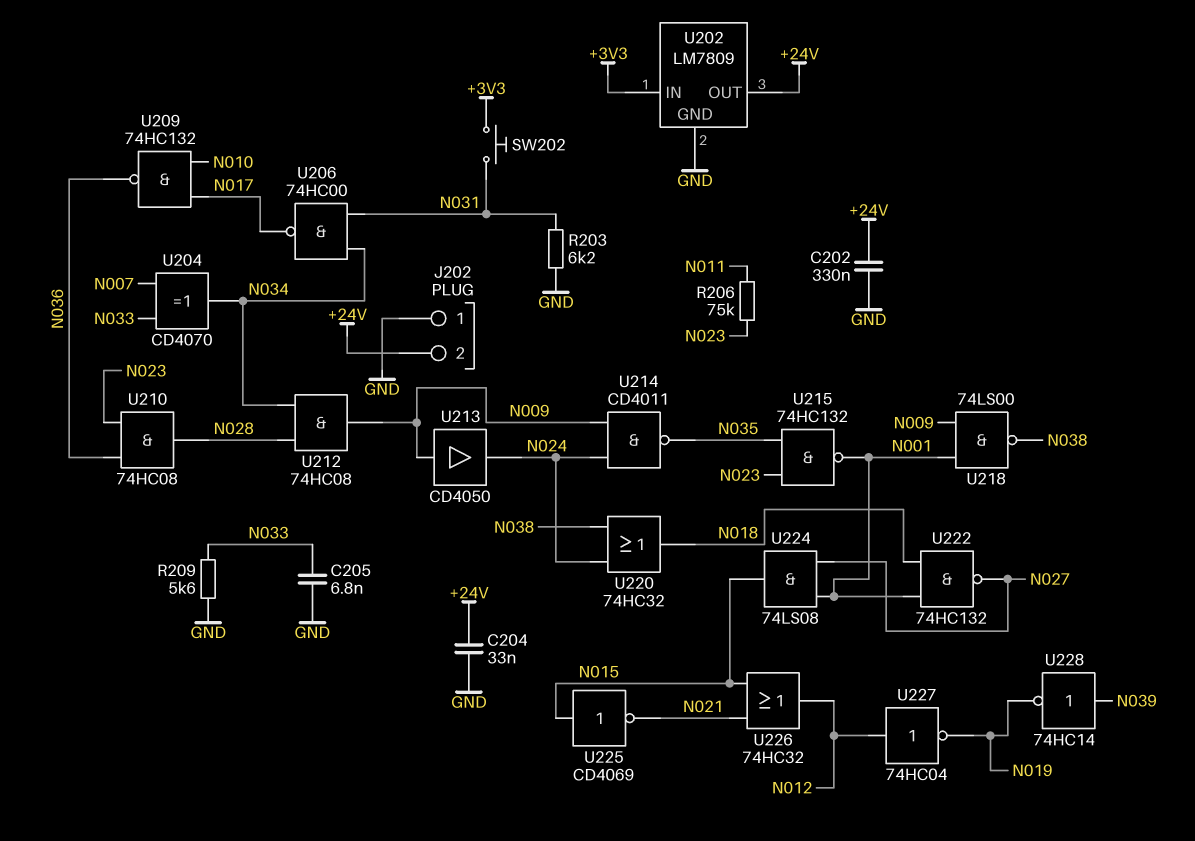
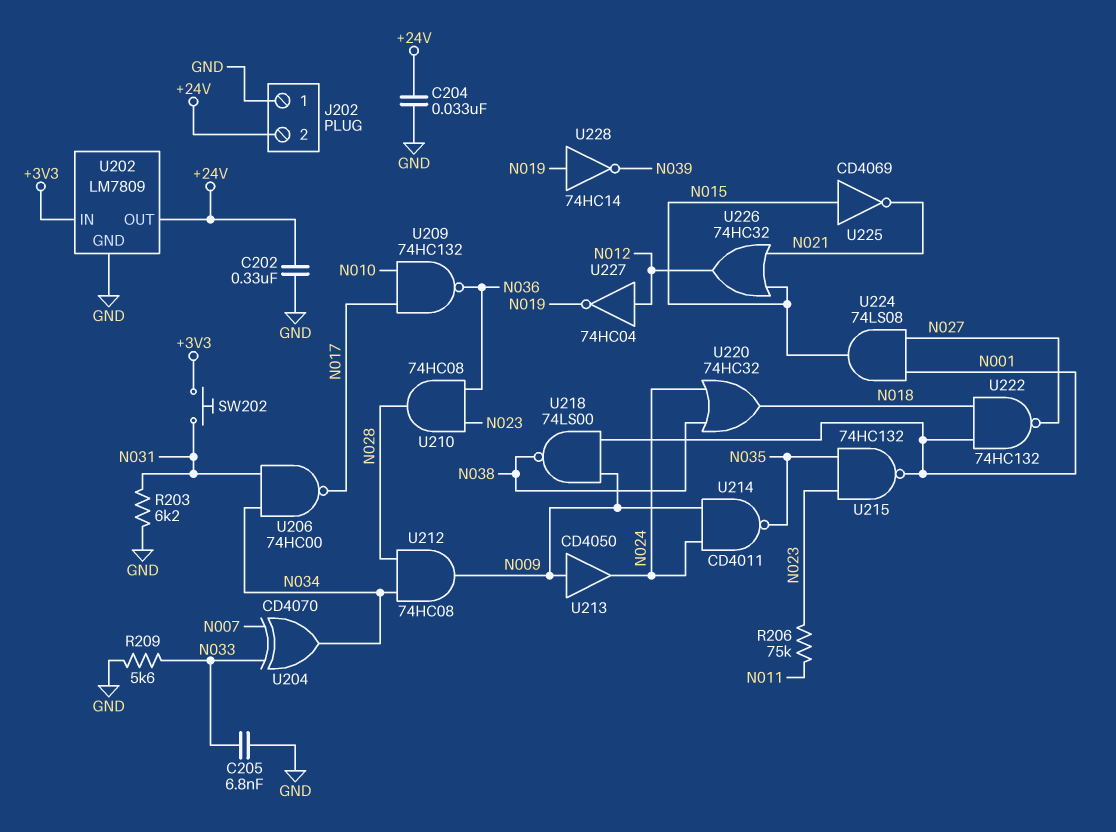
U228: NOT 74HC14 (in N039, out N019) -> NOT 74HC14 (in N019, out N039)

